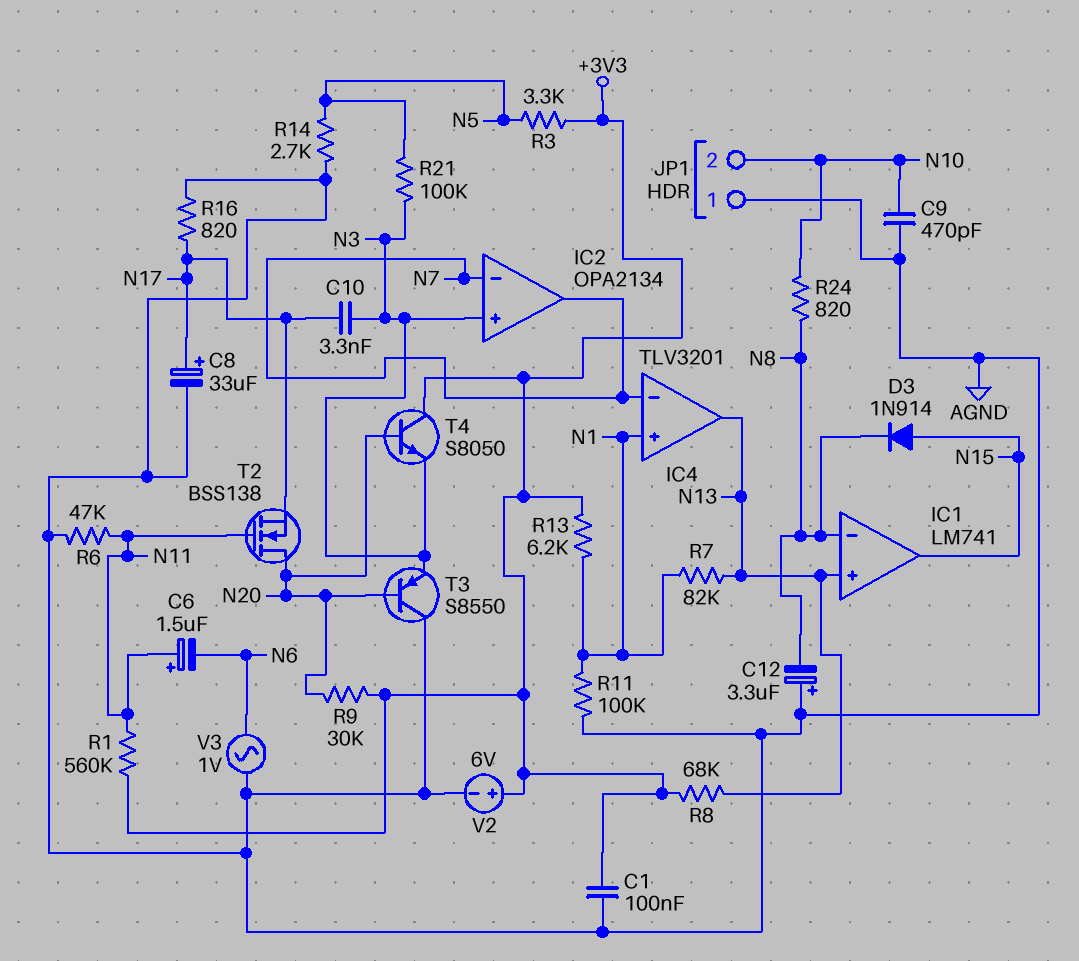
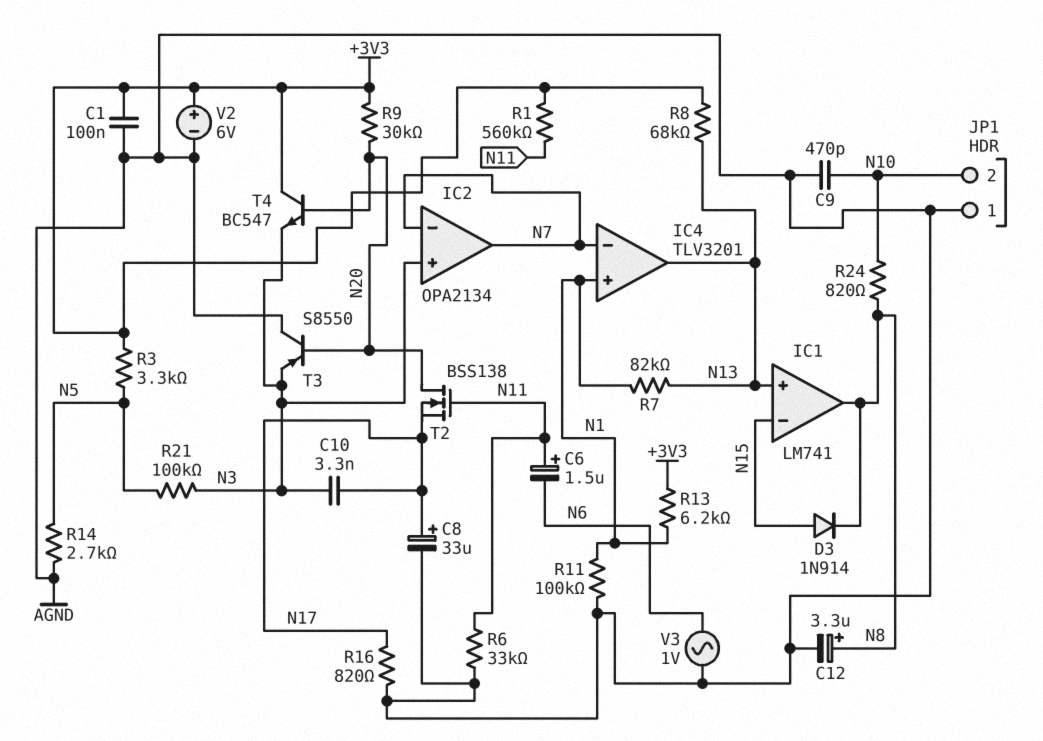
C12: 3.3uF (plus AGND, minus N8) -> 3.3uF (plus N8, minus AGND)
IC1 pin in-: N8 -> N15
IC1 pin out: N15 -> N8
R6: 47k (AGND, N11) -> 33k (AGND, N11)
T4: NPN S8050 (B N20, C +3V3, E N3) -> NPN BC547 (B N20, C +3V3, E N3)

